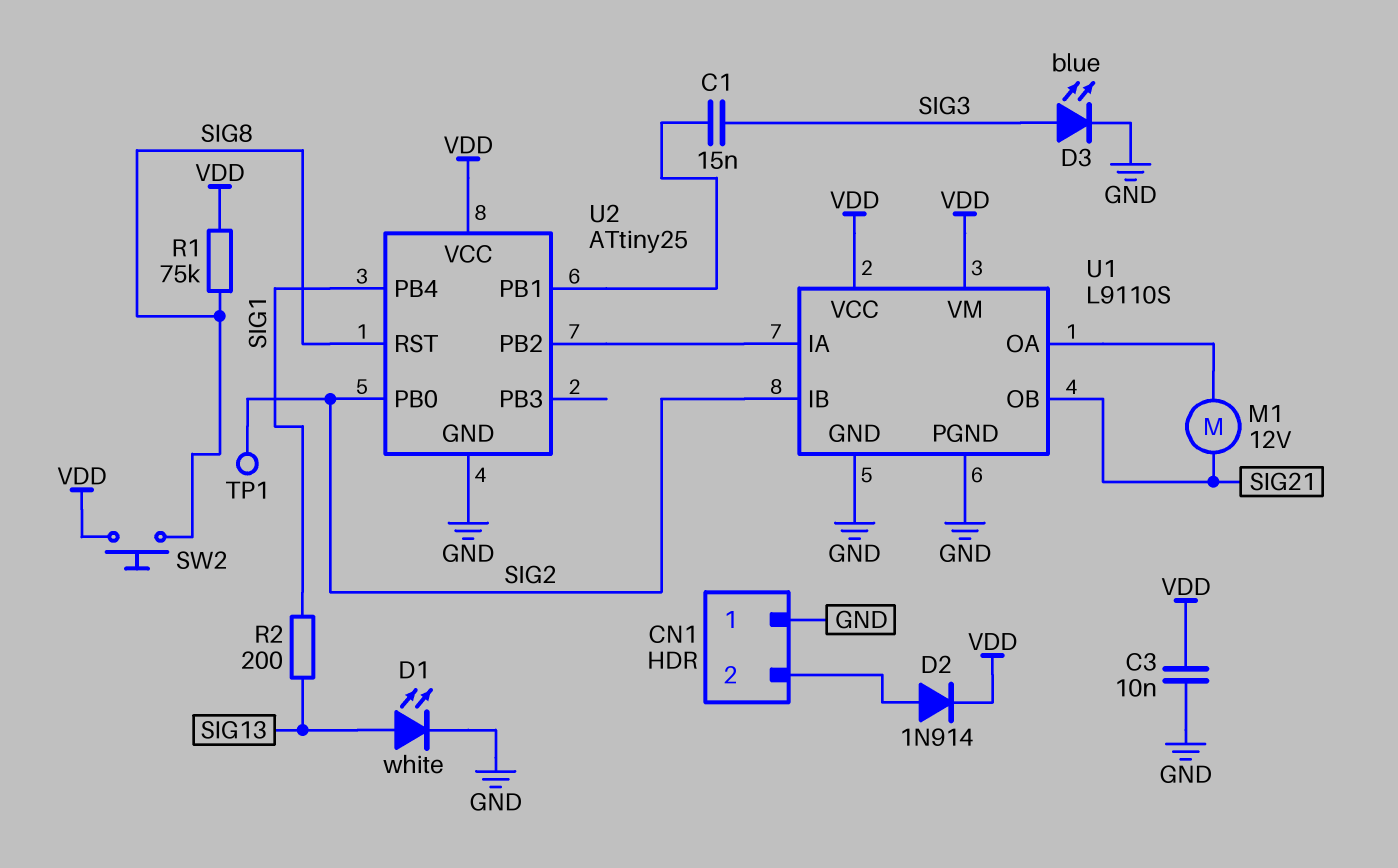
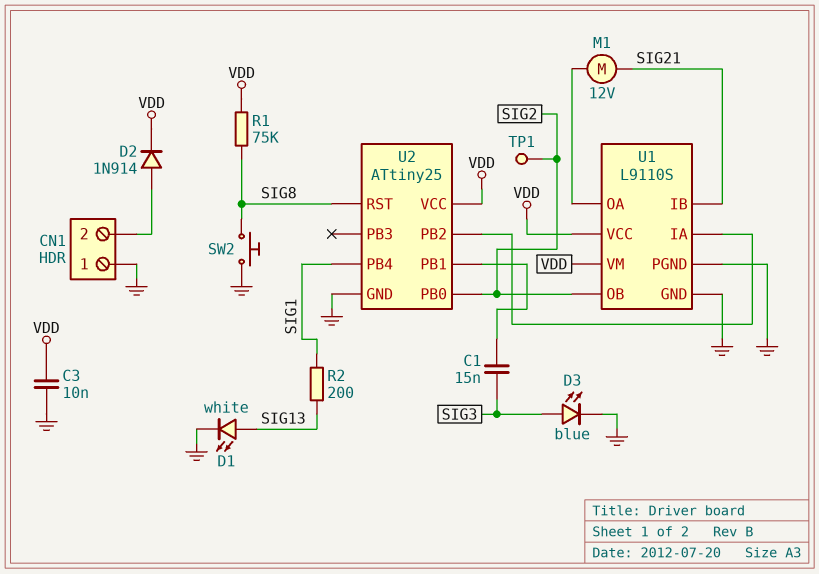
SW2: button (SIG8, VDD) -> button (GND, SIG8)
U1 pin IB: SIG2 -> SIG21
U1 pin OB: SIG21 -> SIG2

